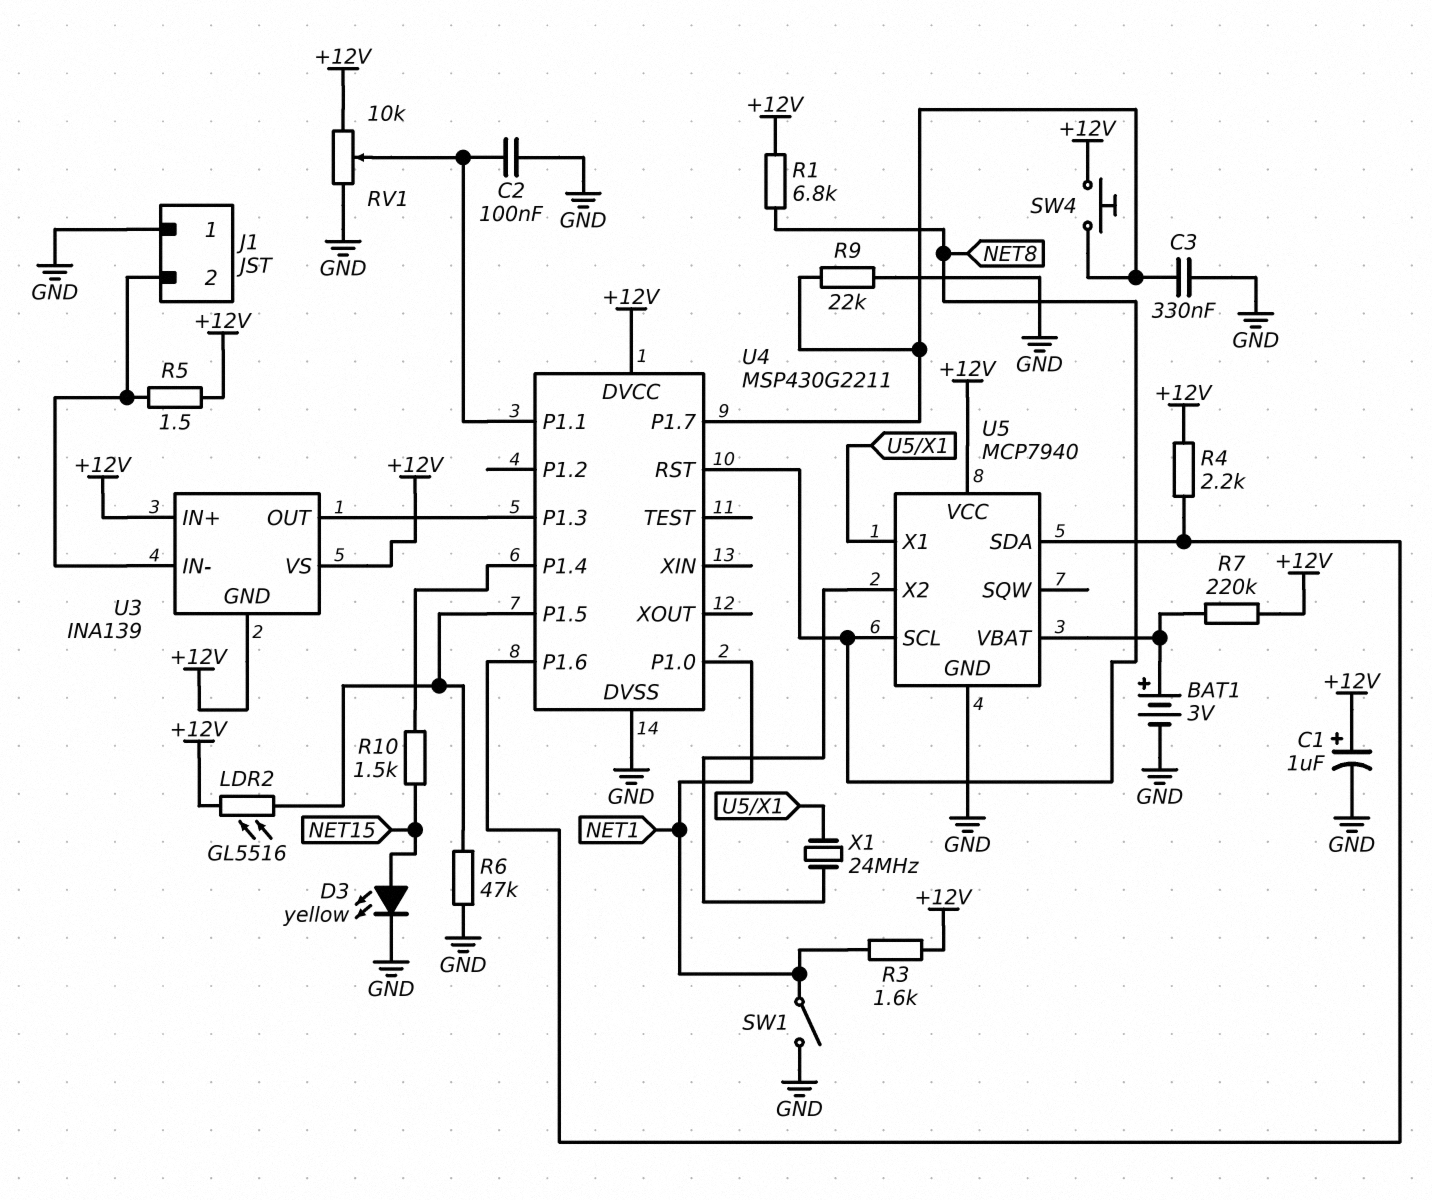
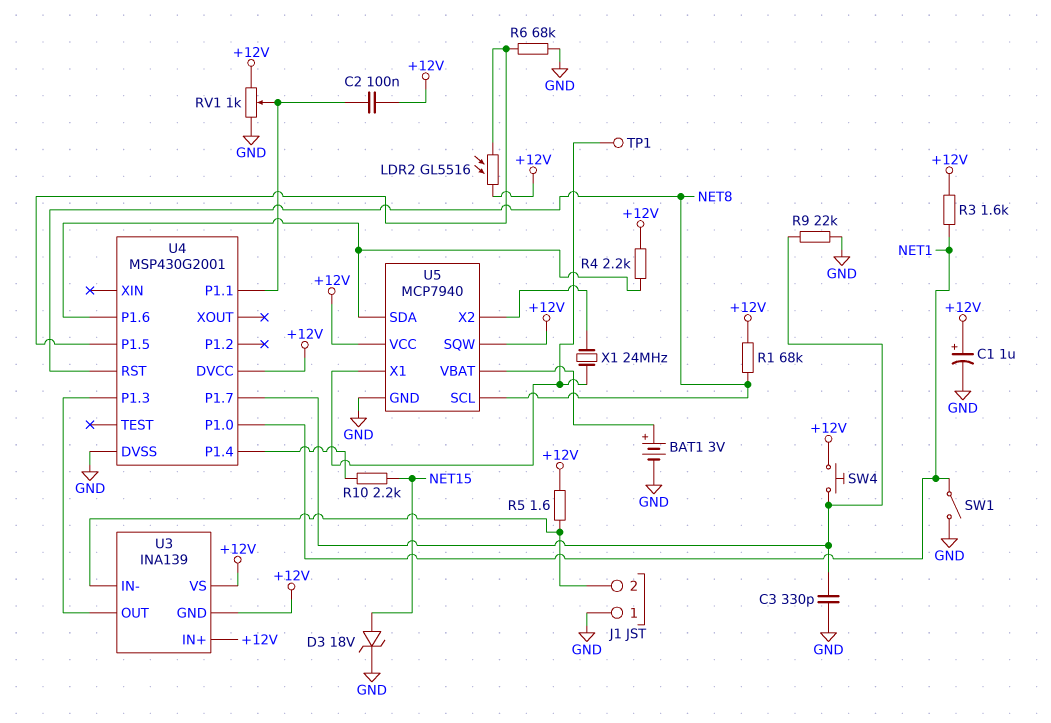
C2: 100nF (GND, U4/P1.1) -> 100nF (+12V, U4/P1.1)
C3: 330nF (GND, U4/P1.7) -> 330pF (GND, U4/P1.7)
D3: LED yellow (A NET15, K GND) -> zener 18V (A NET15, K GND)
R1: 6.8k (+12V, NET8) -> 68k (+12V, NET8)
R5: 1.5 (+12V, J1/2) -> 1.6 (+12V, J1/2)
R6: 47k (GND, U4/P1.5) -> 68k (GND, U4/P1.5)
R7: 220k (+12V, U5/VBAT) -> none
R10: 1.5k (NET15, U4/P1.4) -> 2.2k (NET15, U4/P1.4)
RV1: 10k (+12V, GND, wiper U4/P1.1) -> 1k (+12V, GND, wiper U4/P1.1)
TP1: none -> test point (U5/X1)
U4: MSP430G2211 -> MSP430G2001
U5 pin SQW: none -> +12V

